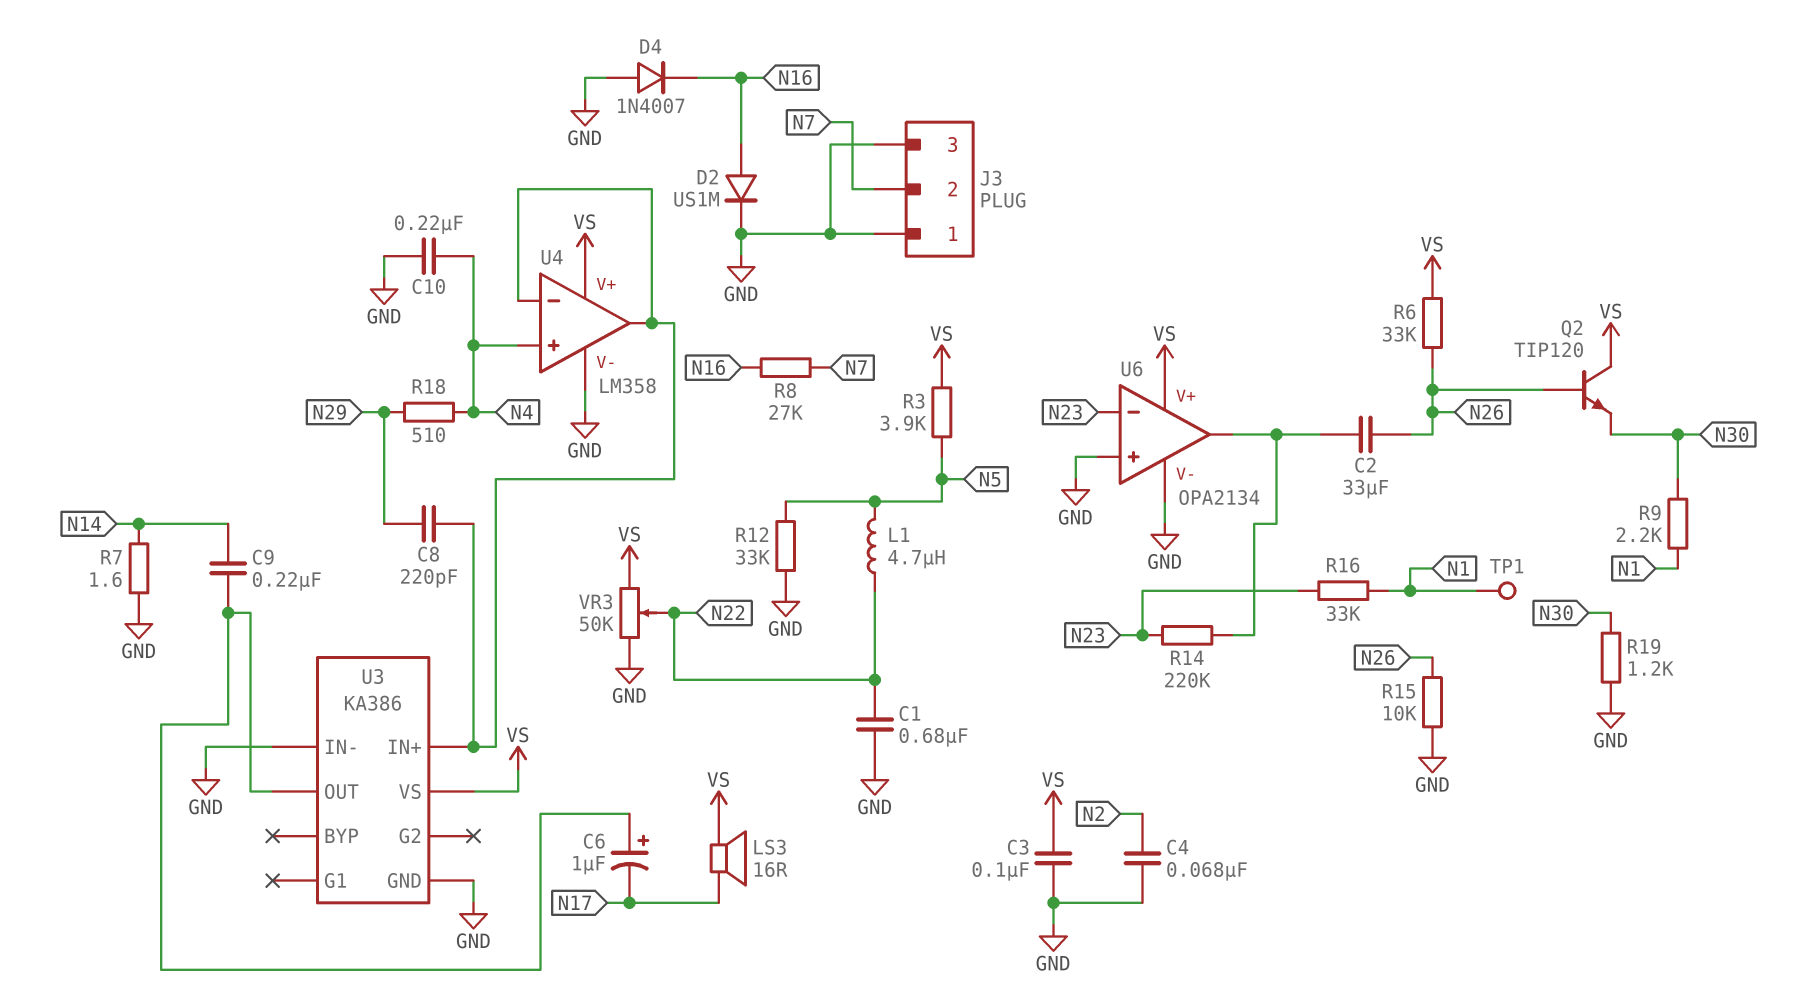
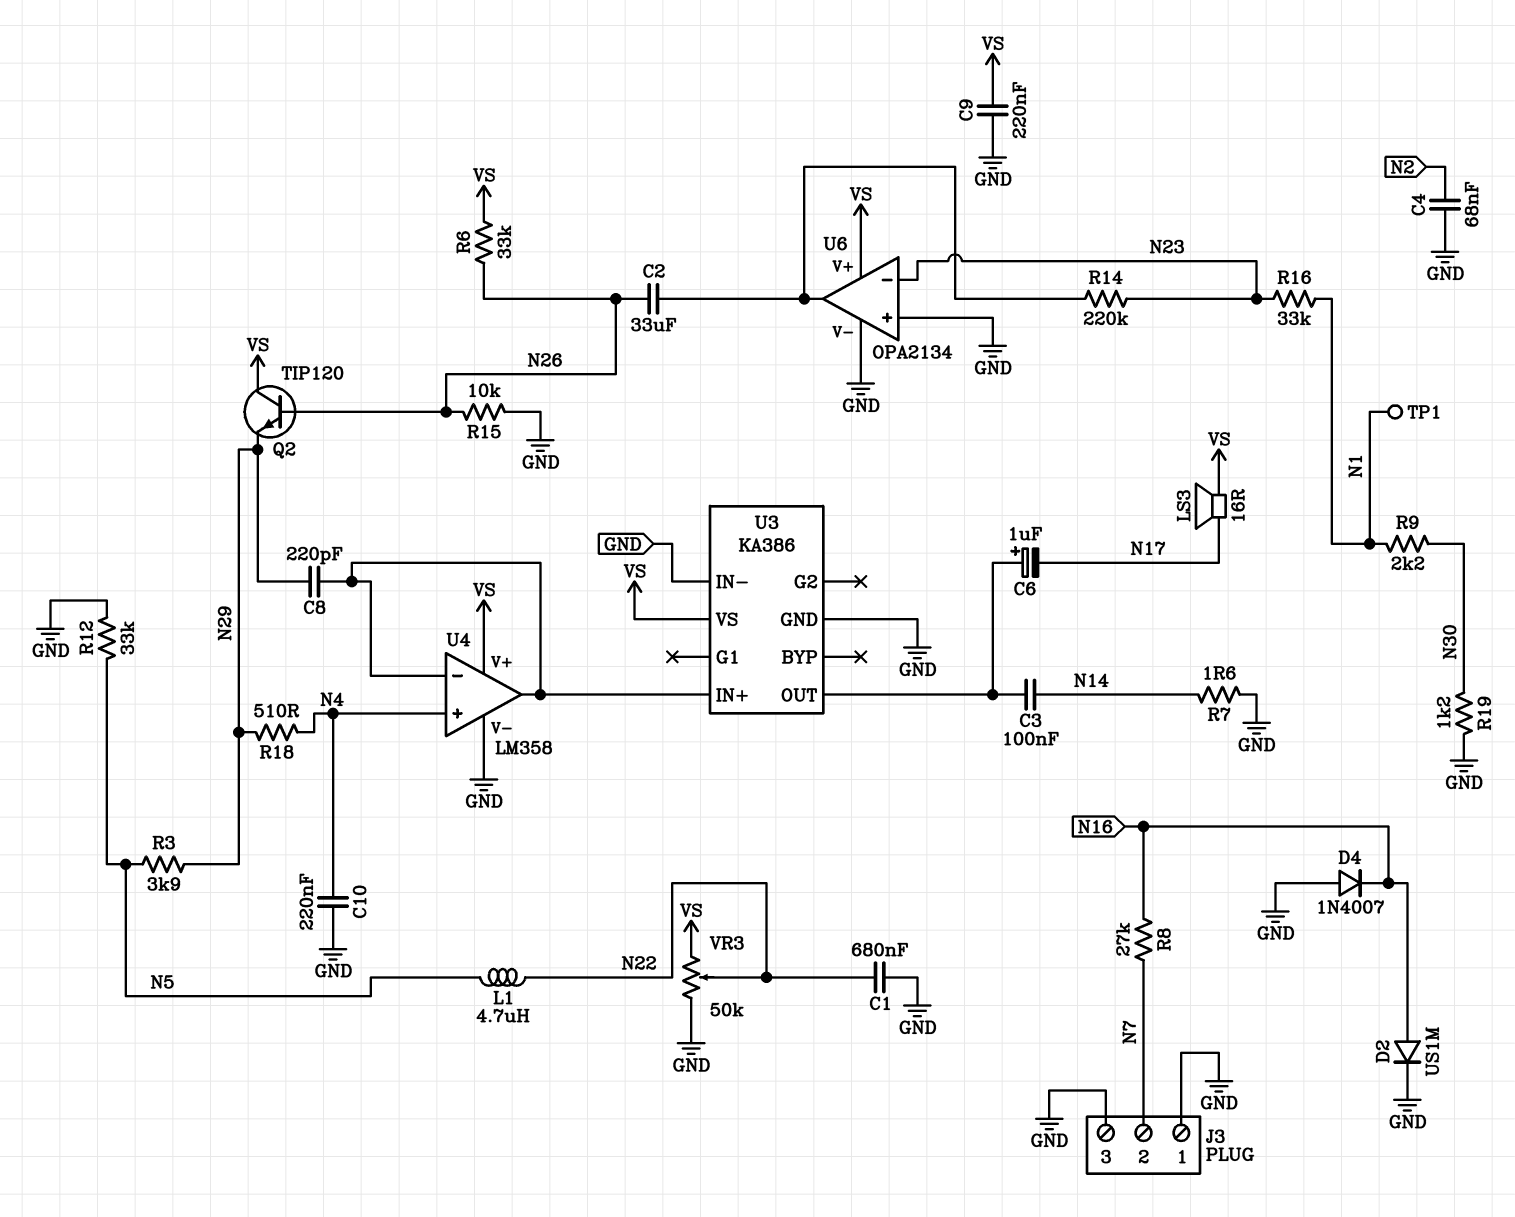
C3: 100nF (GND, VS) -> 100nF (N14, U3/OUT)
C9: 220nF (N14, U3/OUT) -> 220nF (GND, VS)
Q2: NPN TIP120 (B N26, C VS, E N30) -> NPN TIP120 (B N26, C VS, E N29)
R3: 3.9k (N5, VS) -> 3.9k (N5, N29)

